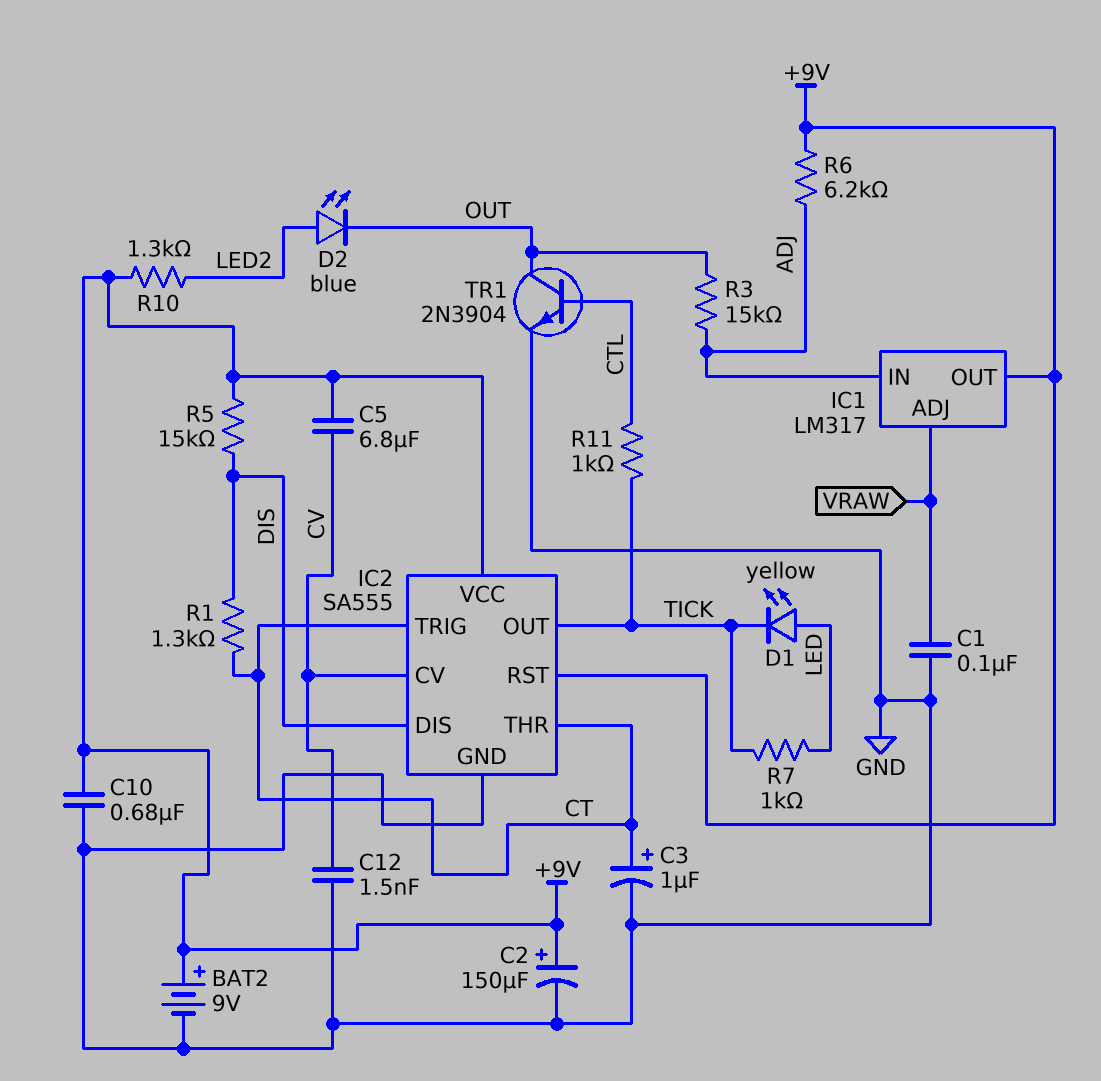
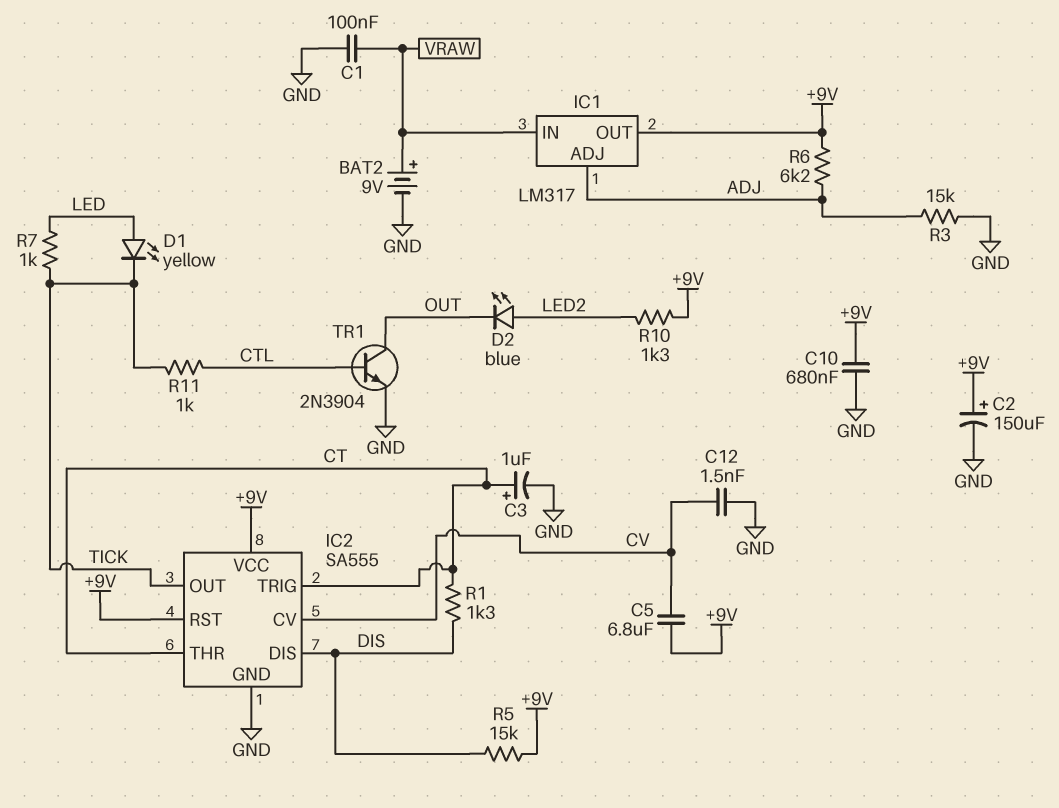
BAT2: 9V (plus +9V, minus GND) -> 9V (plus VRAW, minus GND)
IC1 pin ADJ: VRAW -> ADJ
IC1 pin IN: ADJ -> VRAW
R3: 15k (ADJ, OUT) -> 15k (ADJ, GND)

